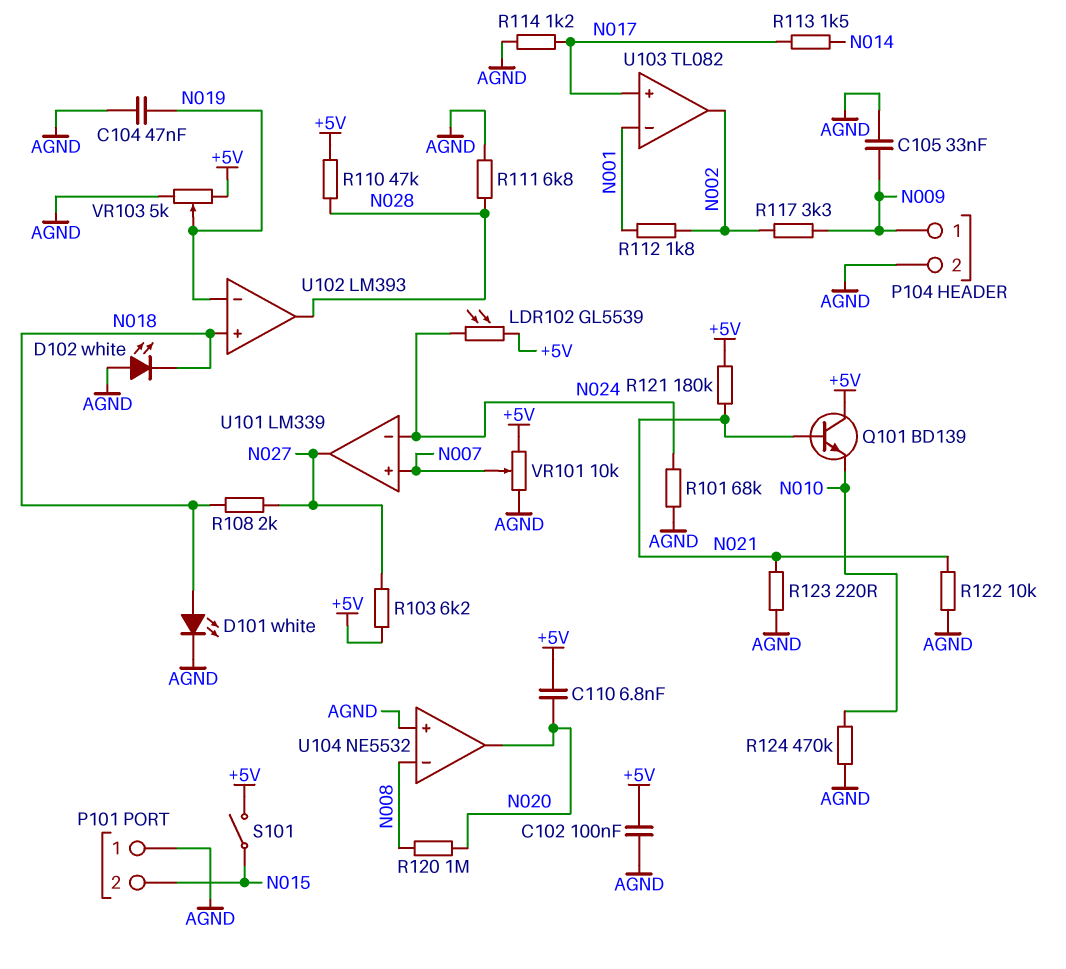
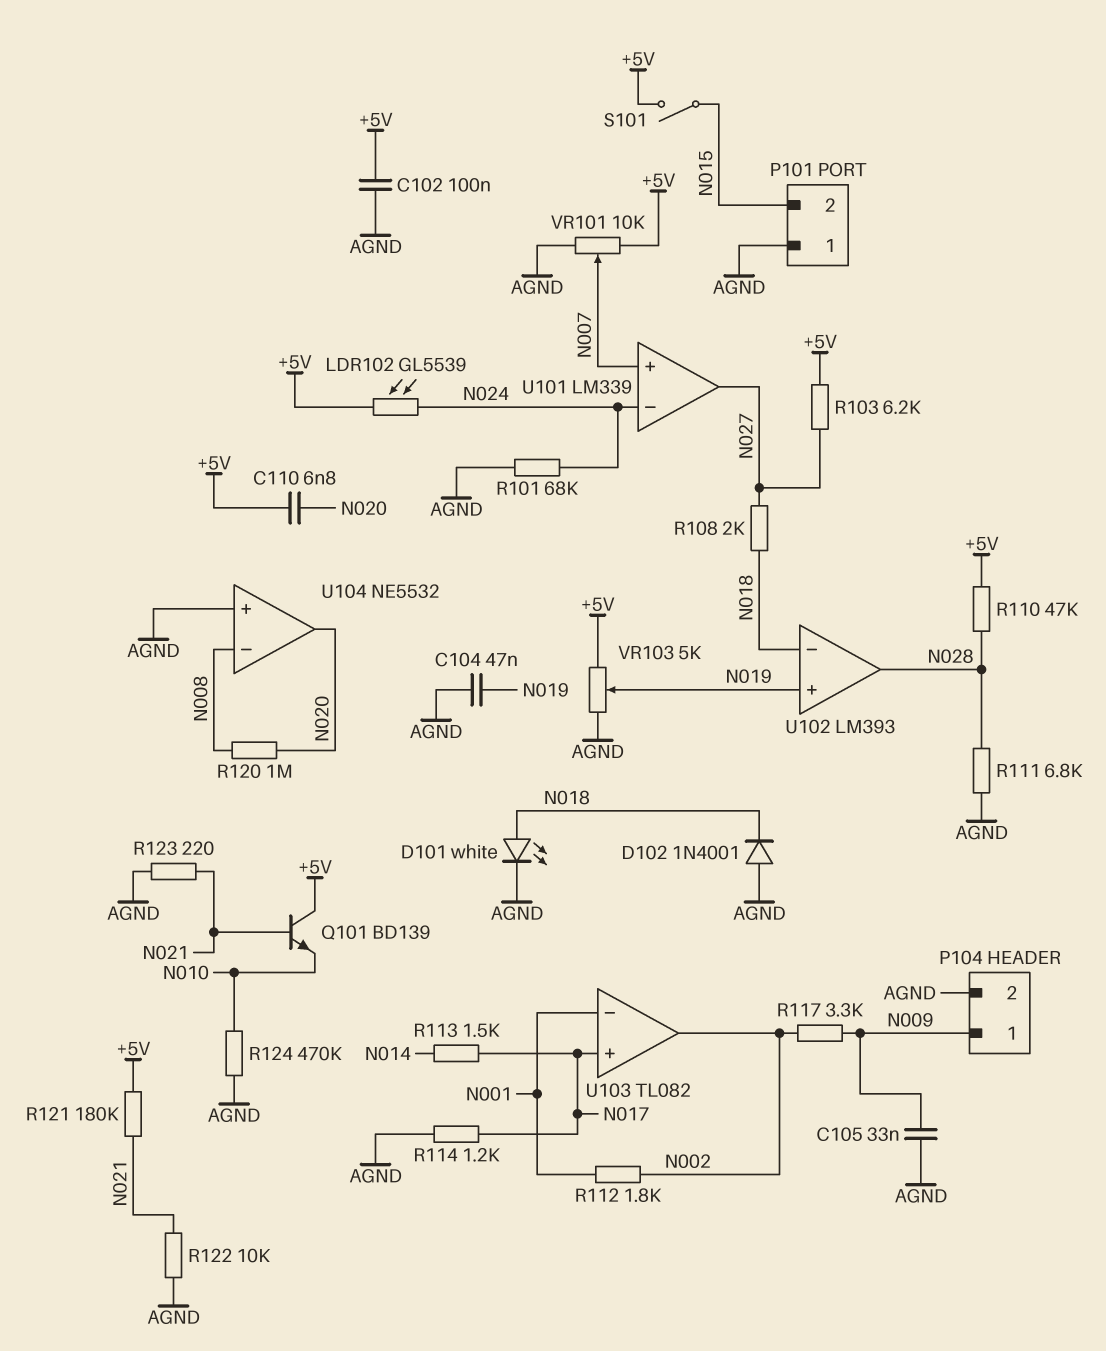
D102: LED white (A AGND, K N018) -> diode 1N4001 (A AGND, K N018)
U102 pin in+: N018 -> N019
U102 pin in-: N019 -> N018

